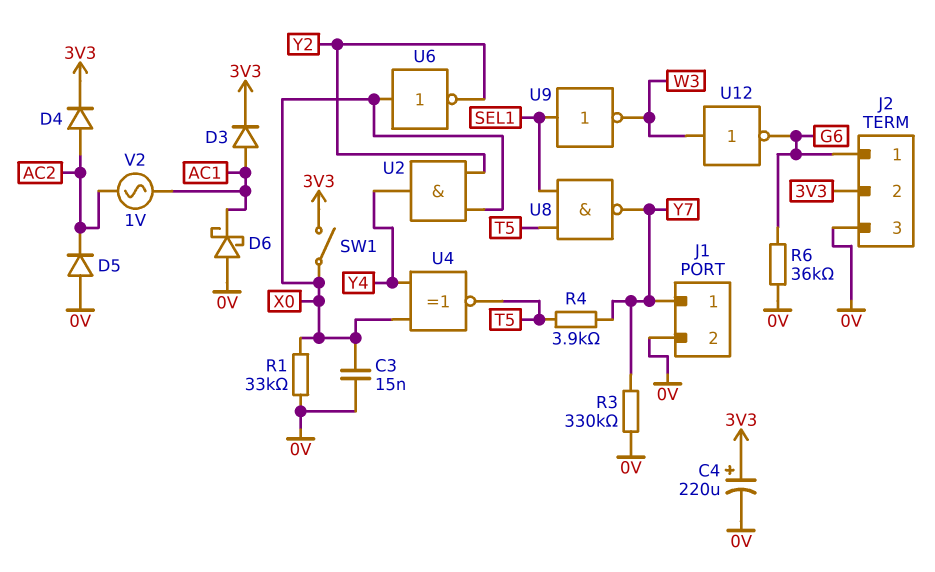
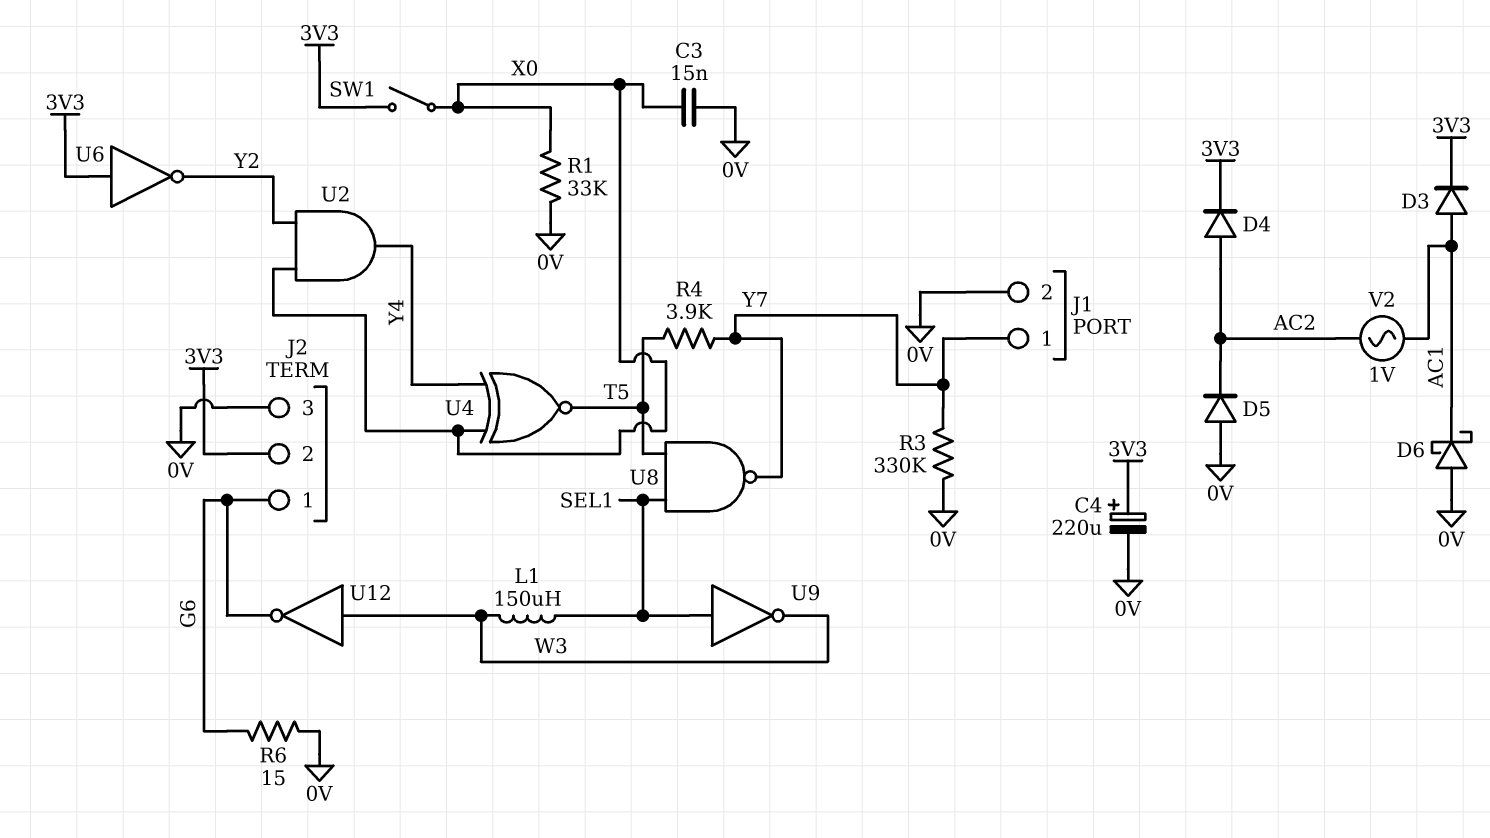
L1: none -> 150uH (SEL1, W3)
R6: 36k (0V, G6) -> 15 (0V, G6)
U6: NOT (in X0, out Y2) -> NOT (in 3V3, out Y2)

